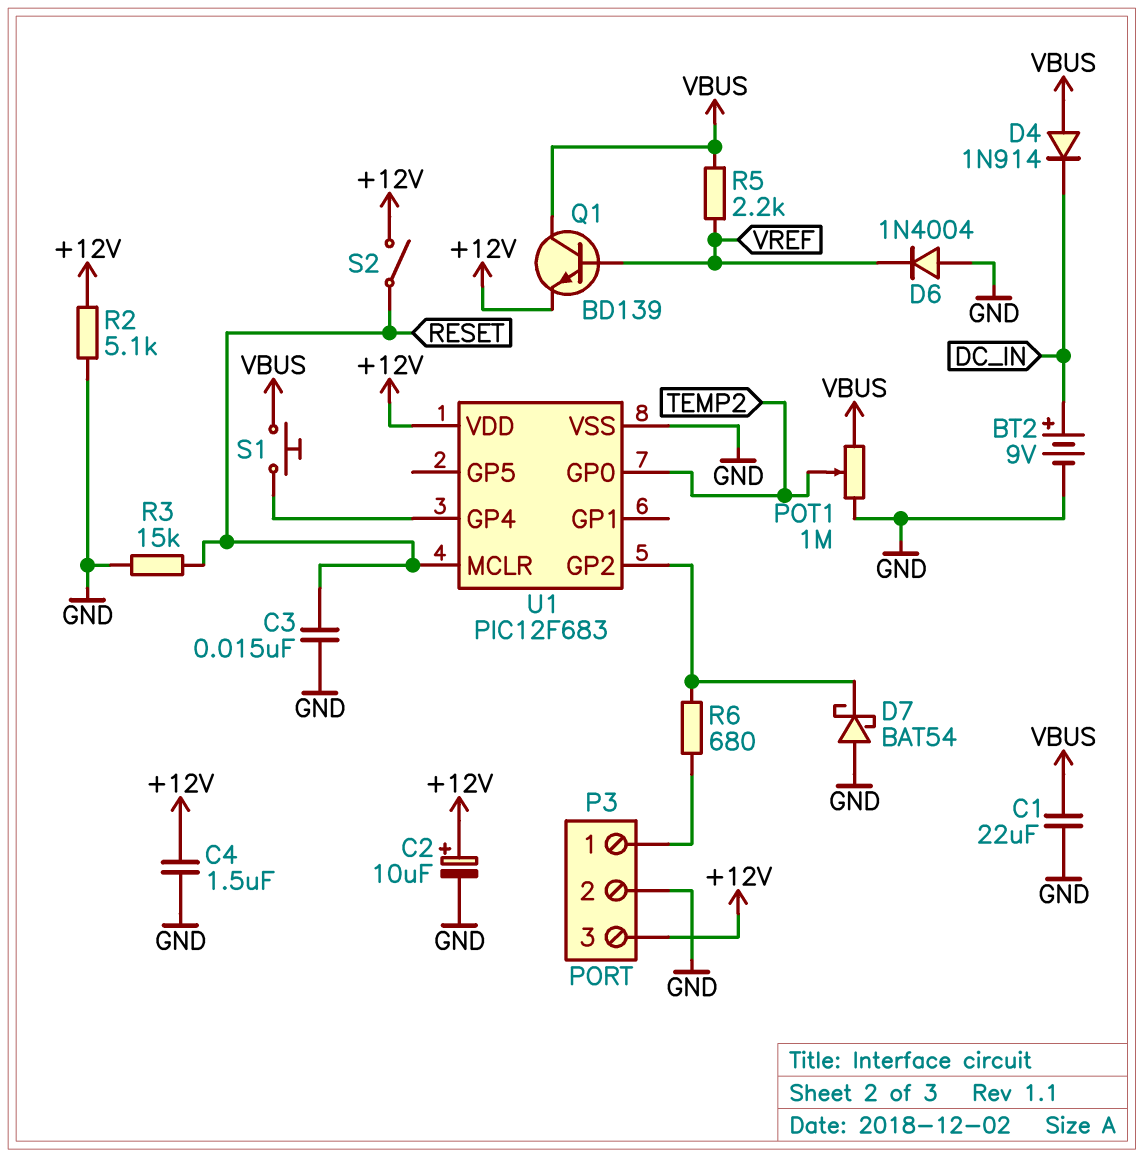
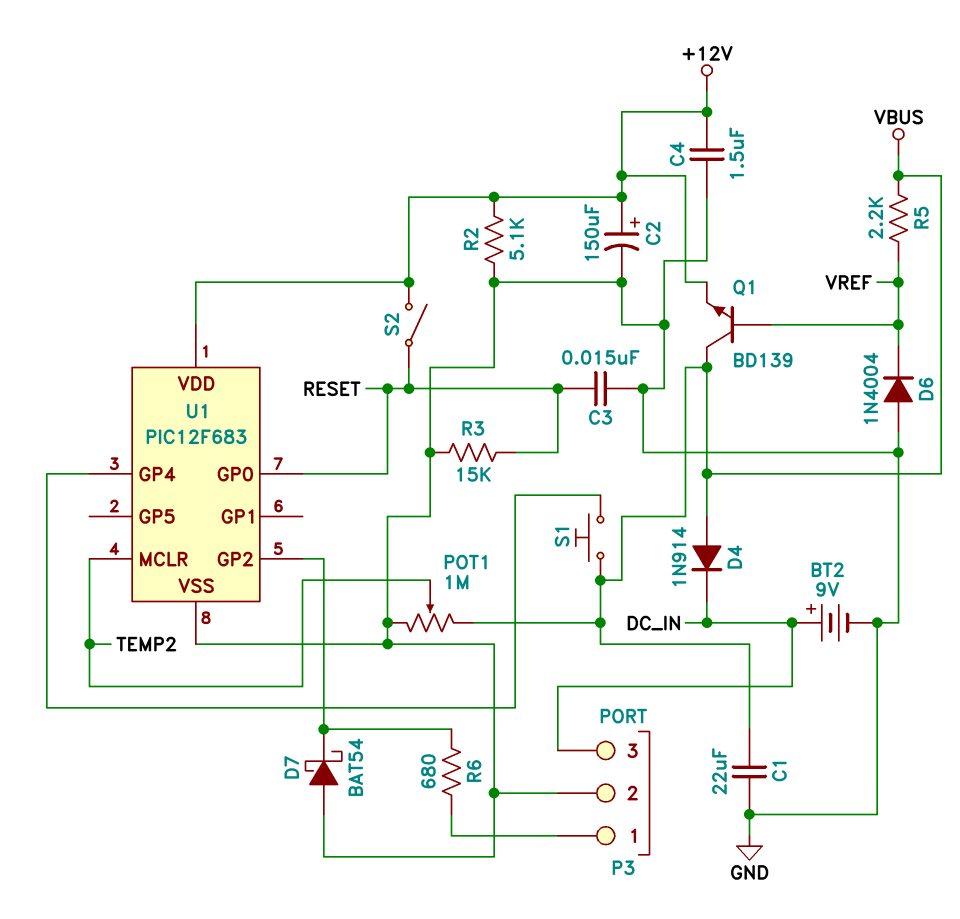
C2: 10uF (plus +12V, minus GND) -> 150uF (plus +12V, minus GND)
P3 pin 3: +12V -> DC_IN
U1 pin GP0: TEMP2 -> RESET
U1 pin MCLR: RESET -> TEMP2

